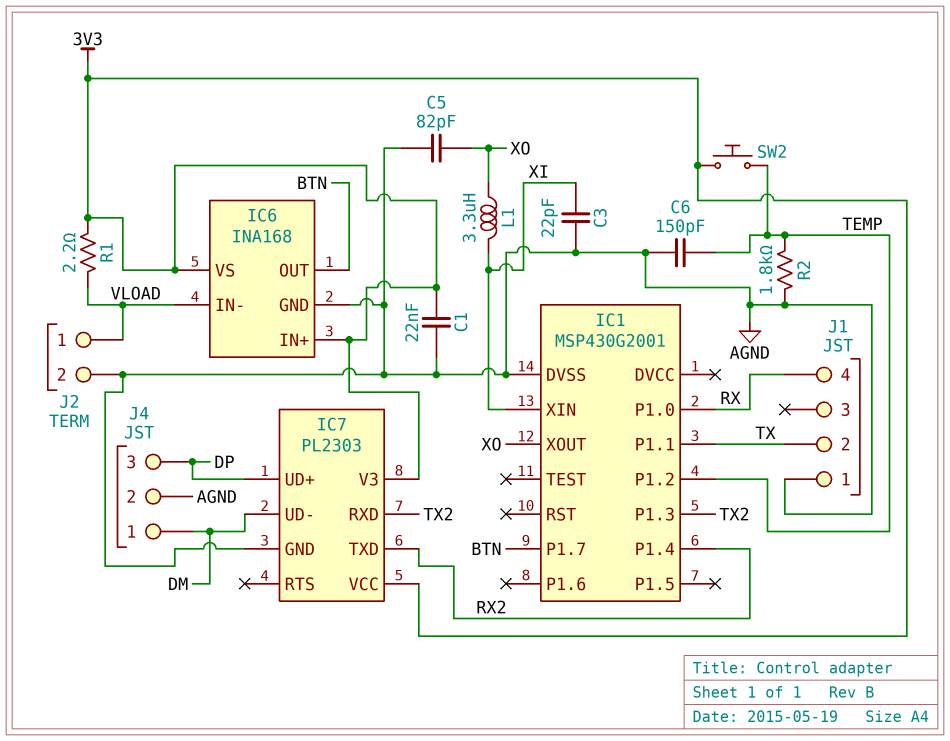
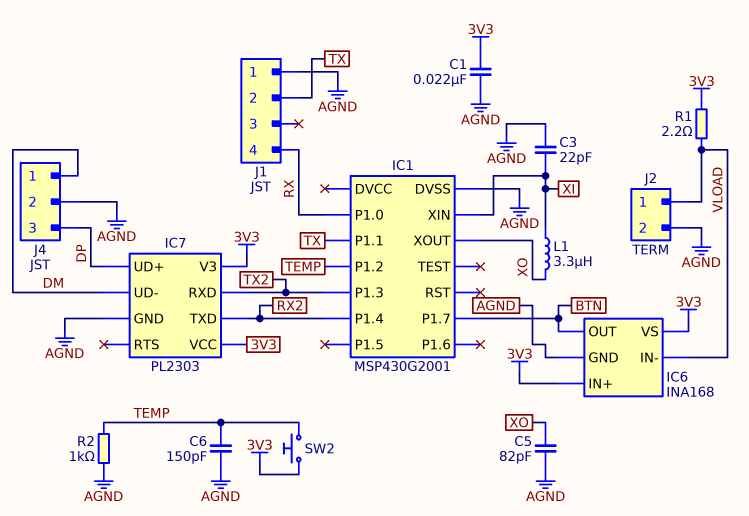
R2: 1.8k (AGND, TEMP) -> 1k (AGND, TEMP)

